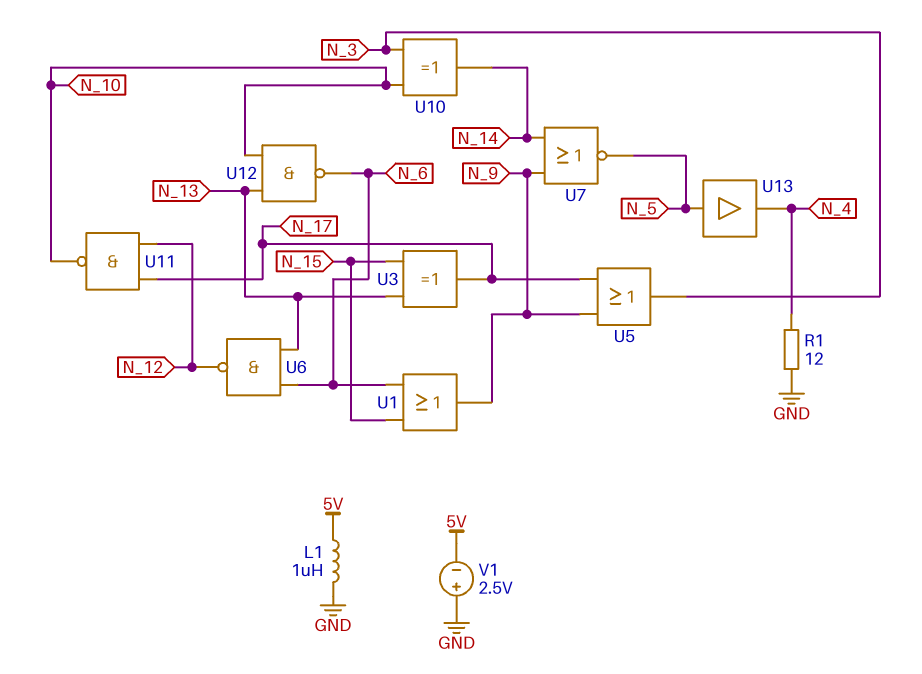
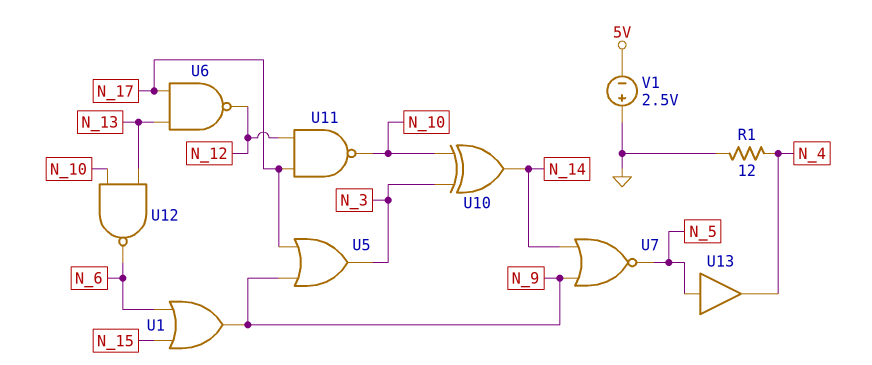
L1: 1uH (5V, GND) -> none
U3: XOR (in N_13, in N_15, out N_17) -> none
U6: NAND (in N_6, in N_13, out N_12) -> NAND (in N_13, in N_17, out N_12)

